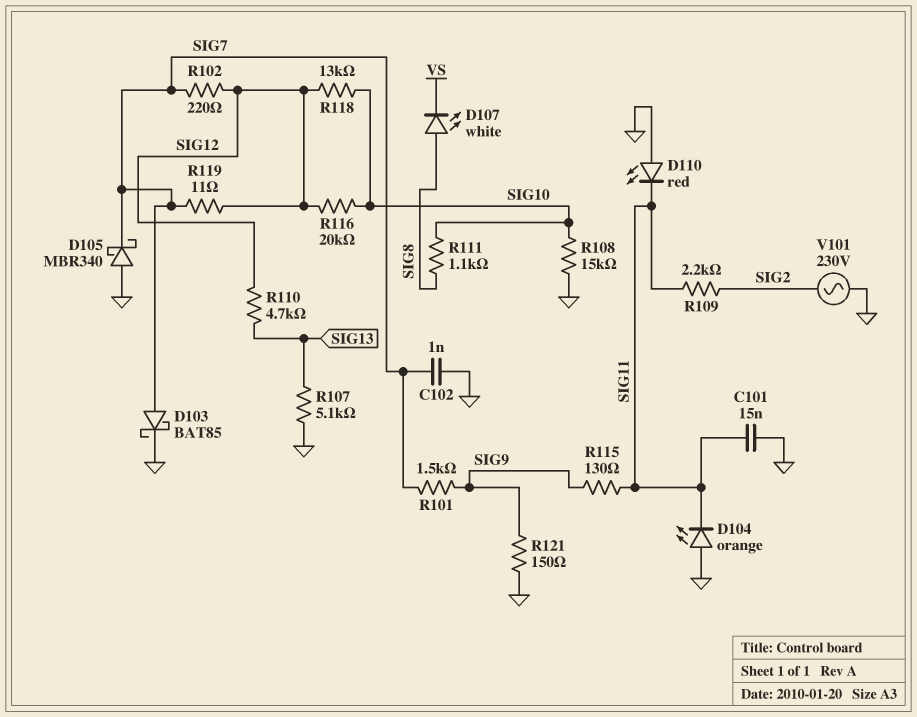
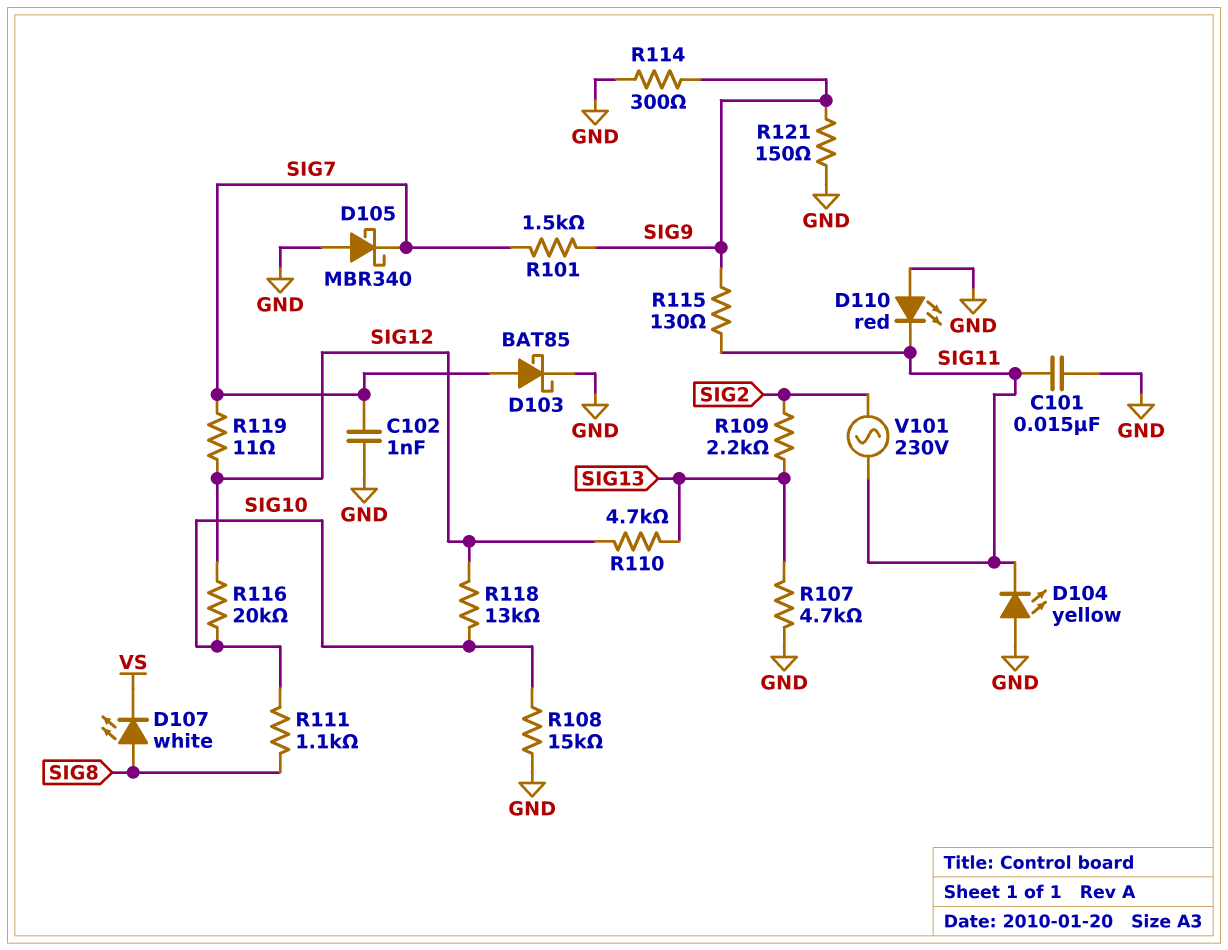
D104: LED orange (A GND, K SIG11) -> LED yellow (A GND, K SIG11)
R102: 220 (SIG7, SIG12) -> none
R107: 5.1k (GND, SIG13) -> 4.7k (GND, SIG13)
R109: 2.2k (SIG2, SIG11) -> 2.2k (SIG2, SIG13)
R114: none -> 300 (GND, SIG9)
V101: AC 230V (GND, SIG2) -> AC 230V (SIG2, SIG11)

